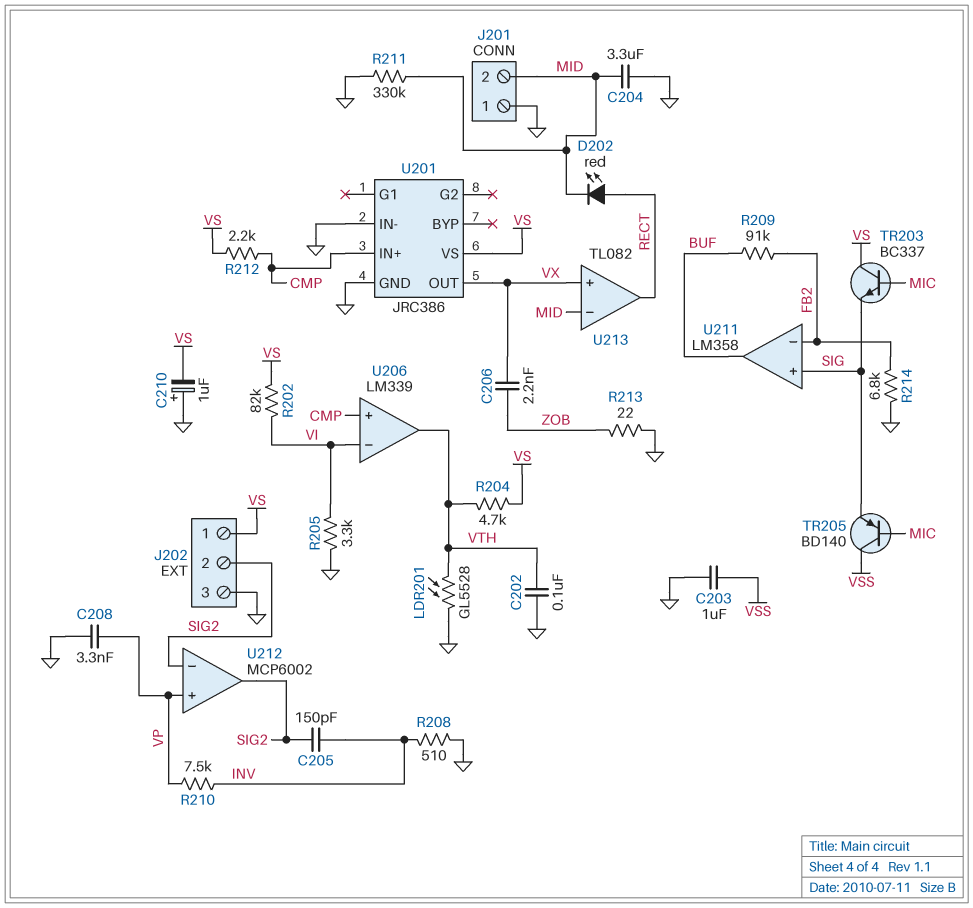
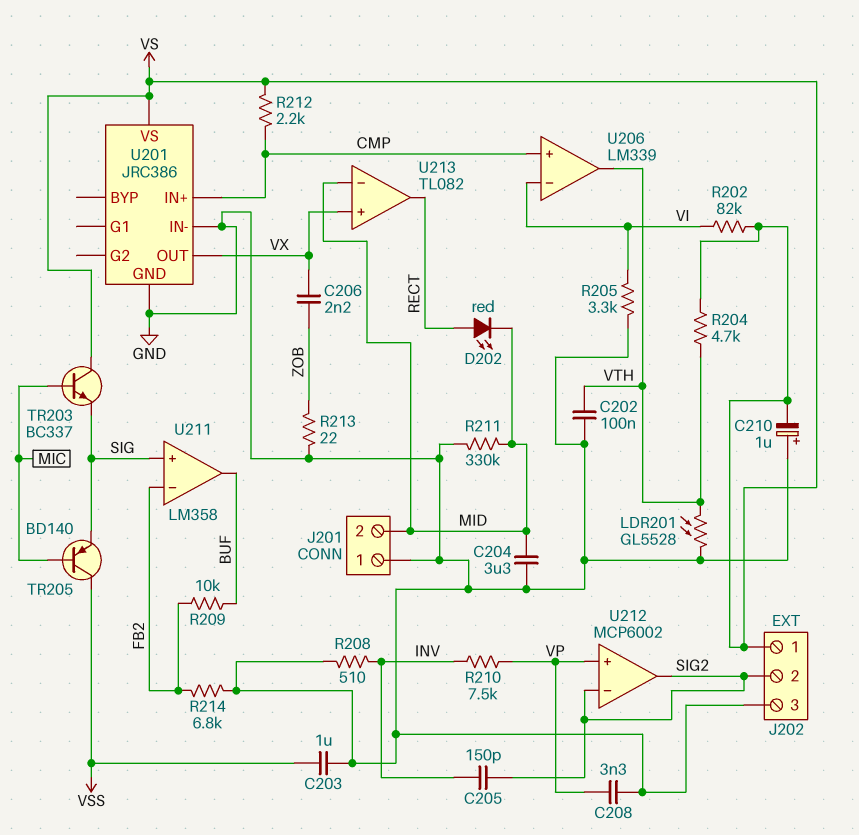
R209: 91k (BUF, FB2) -> 10k (BUF, FB2)

